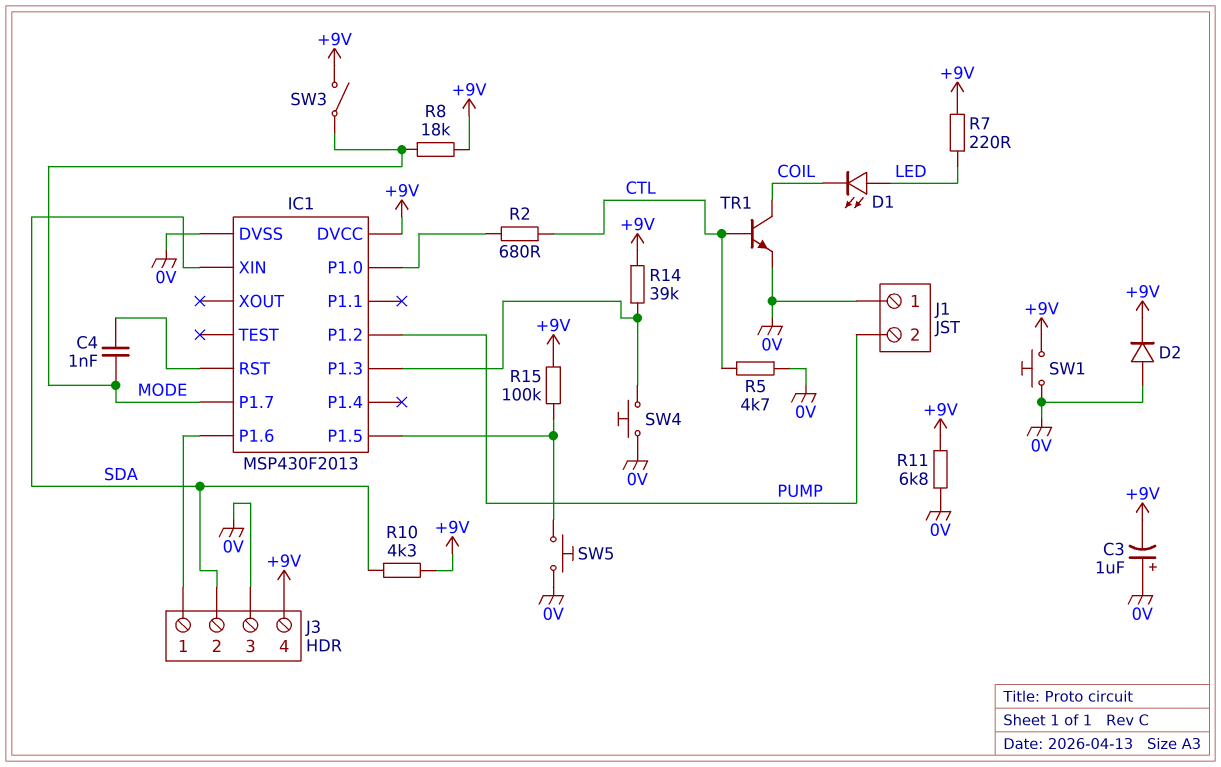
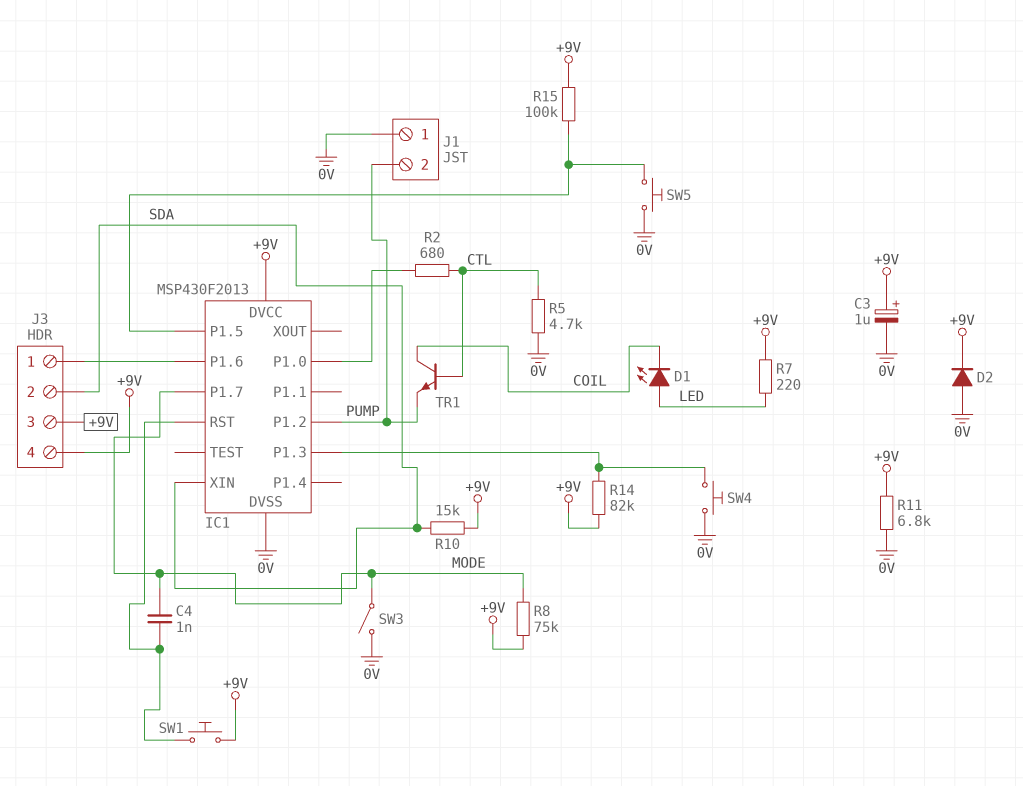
C3: 1uF (plus 0V, minus +9V) -> 1uF (plus +9V, minus 0V)
J3 pin 3: 0V -> +9V
R8: 18k (+9V, MODE) -> 75k (+9V, MODE)
R10: 4.3k (+9V, SDA) -> 15k (+9V, SDA)
R14: 39k (+9V, IC1/P1.3) -> 82k (+9V, IC1/P1.3)
SW1: button (+9V, 0V) -> button (+9V, IC1/RST)
SW3: switch (+9V, MODE) -> switch (0V, MODE)
TR1: NPN (B CTL, C COIL, E 0V) -> NPN (B CTL, C COIL, E PUMP)

